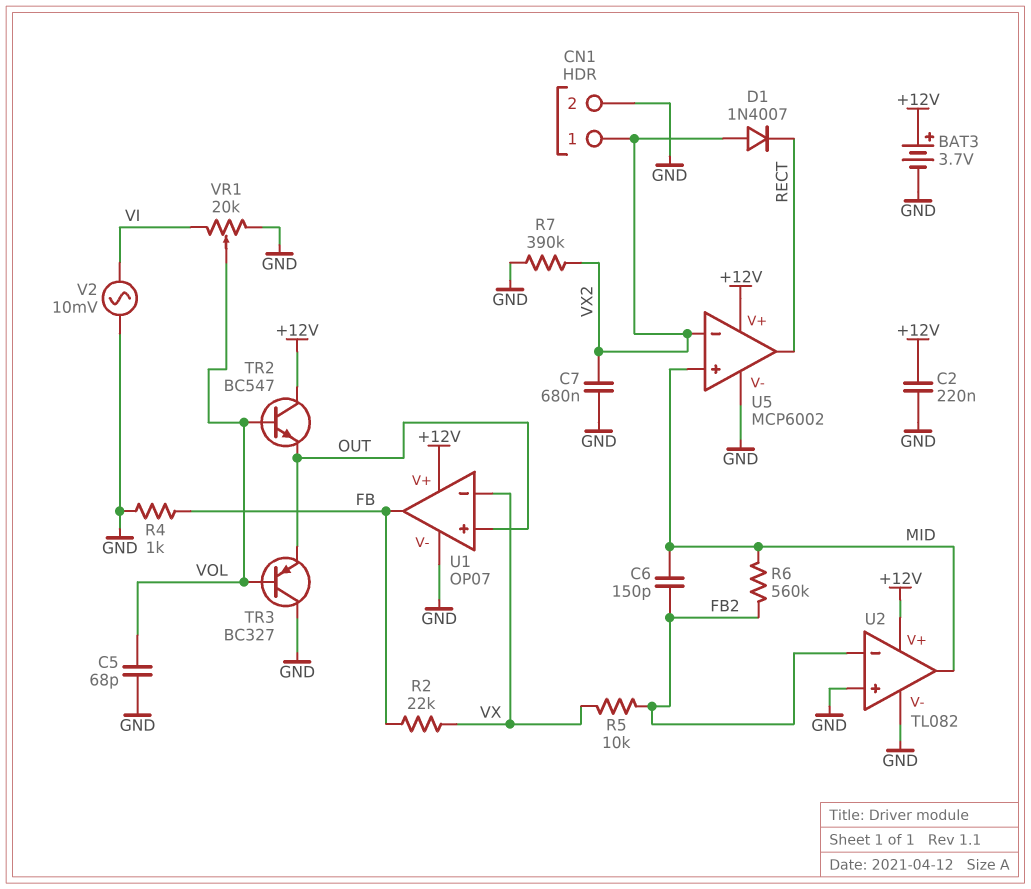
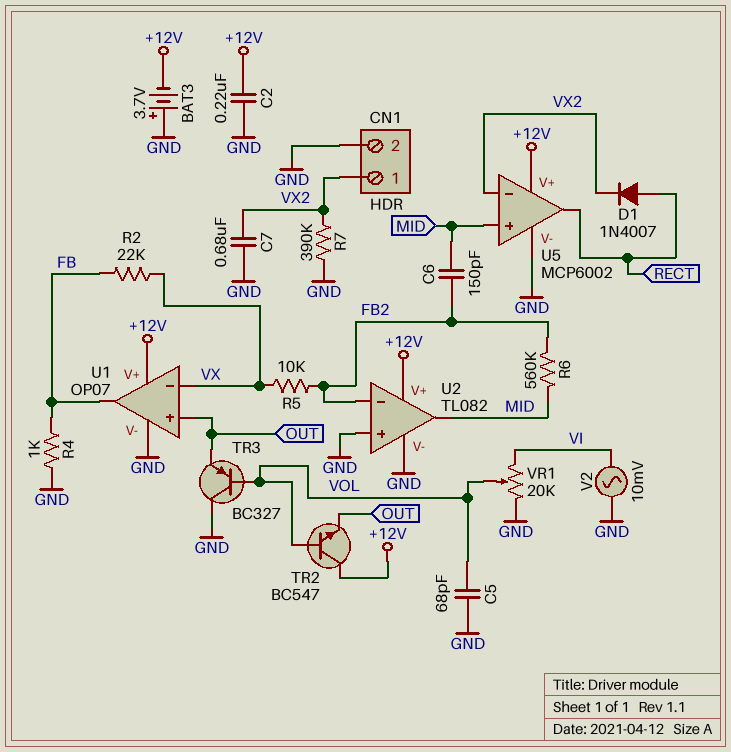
BAT3: 3.7V (plus +12V, minus GND) -> 3.7V (plus GND, minus +12V)
D1: diode 1N4007 (A VX2, K RECT) -> diode 1N4007 (A RECT, K VX2)

